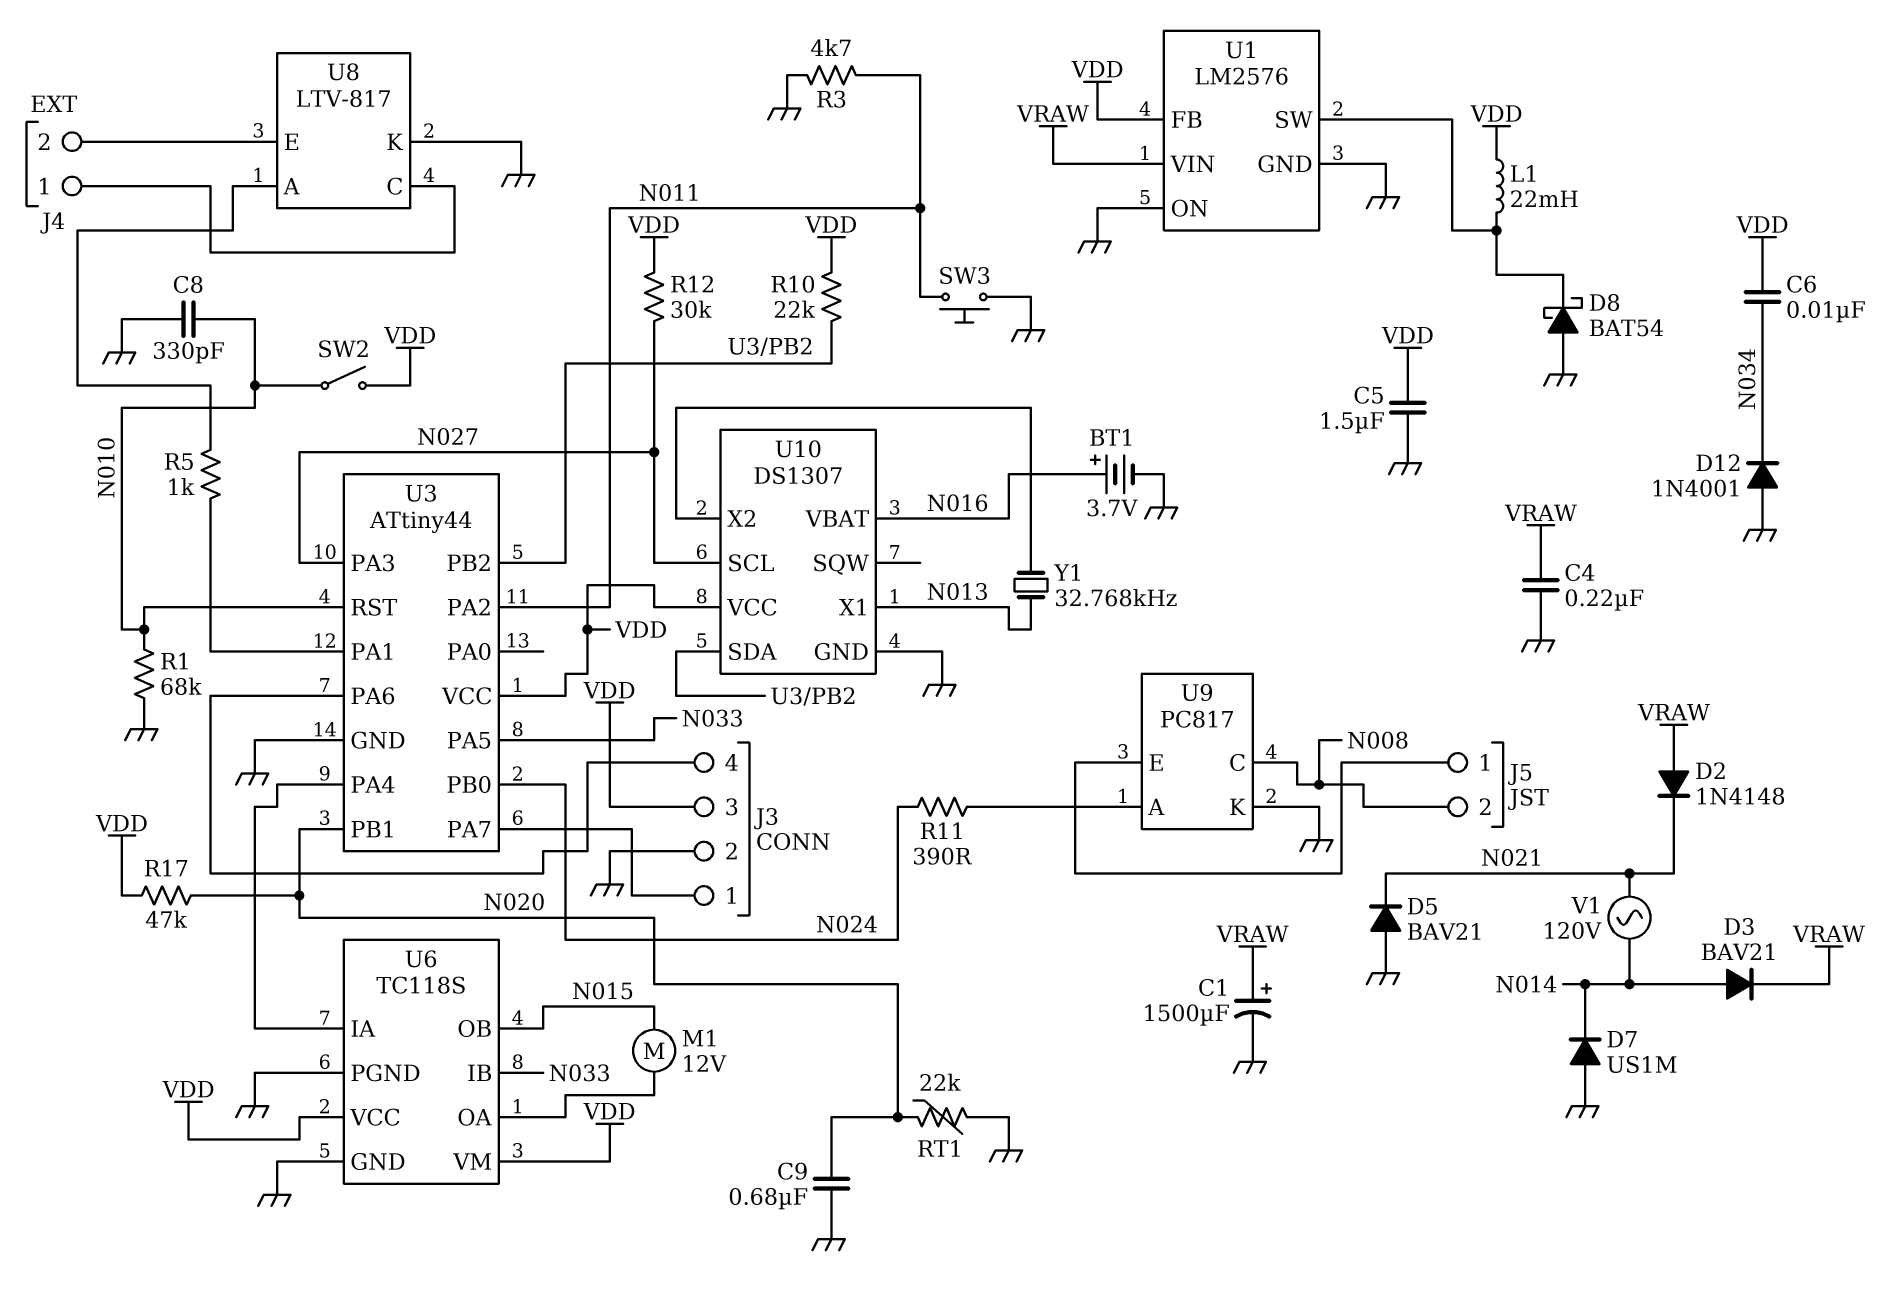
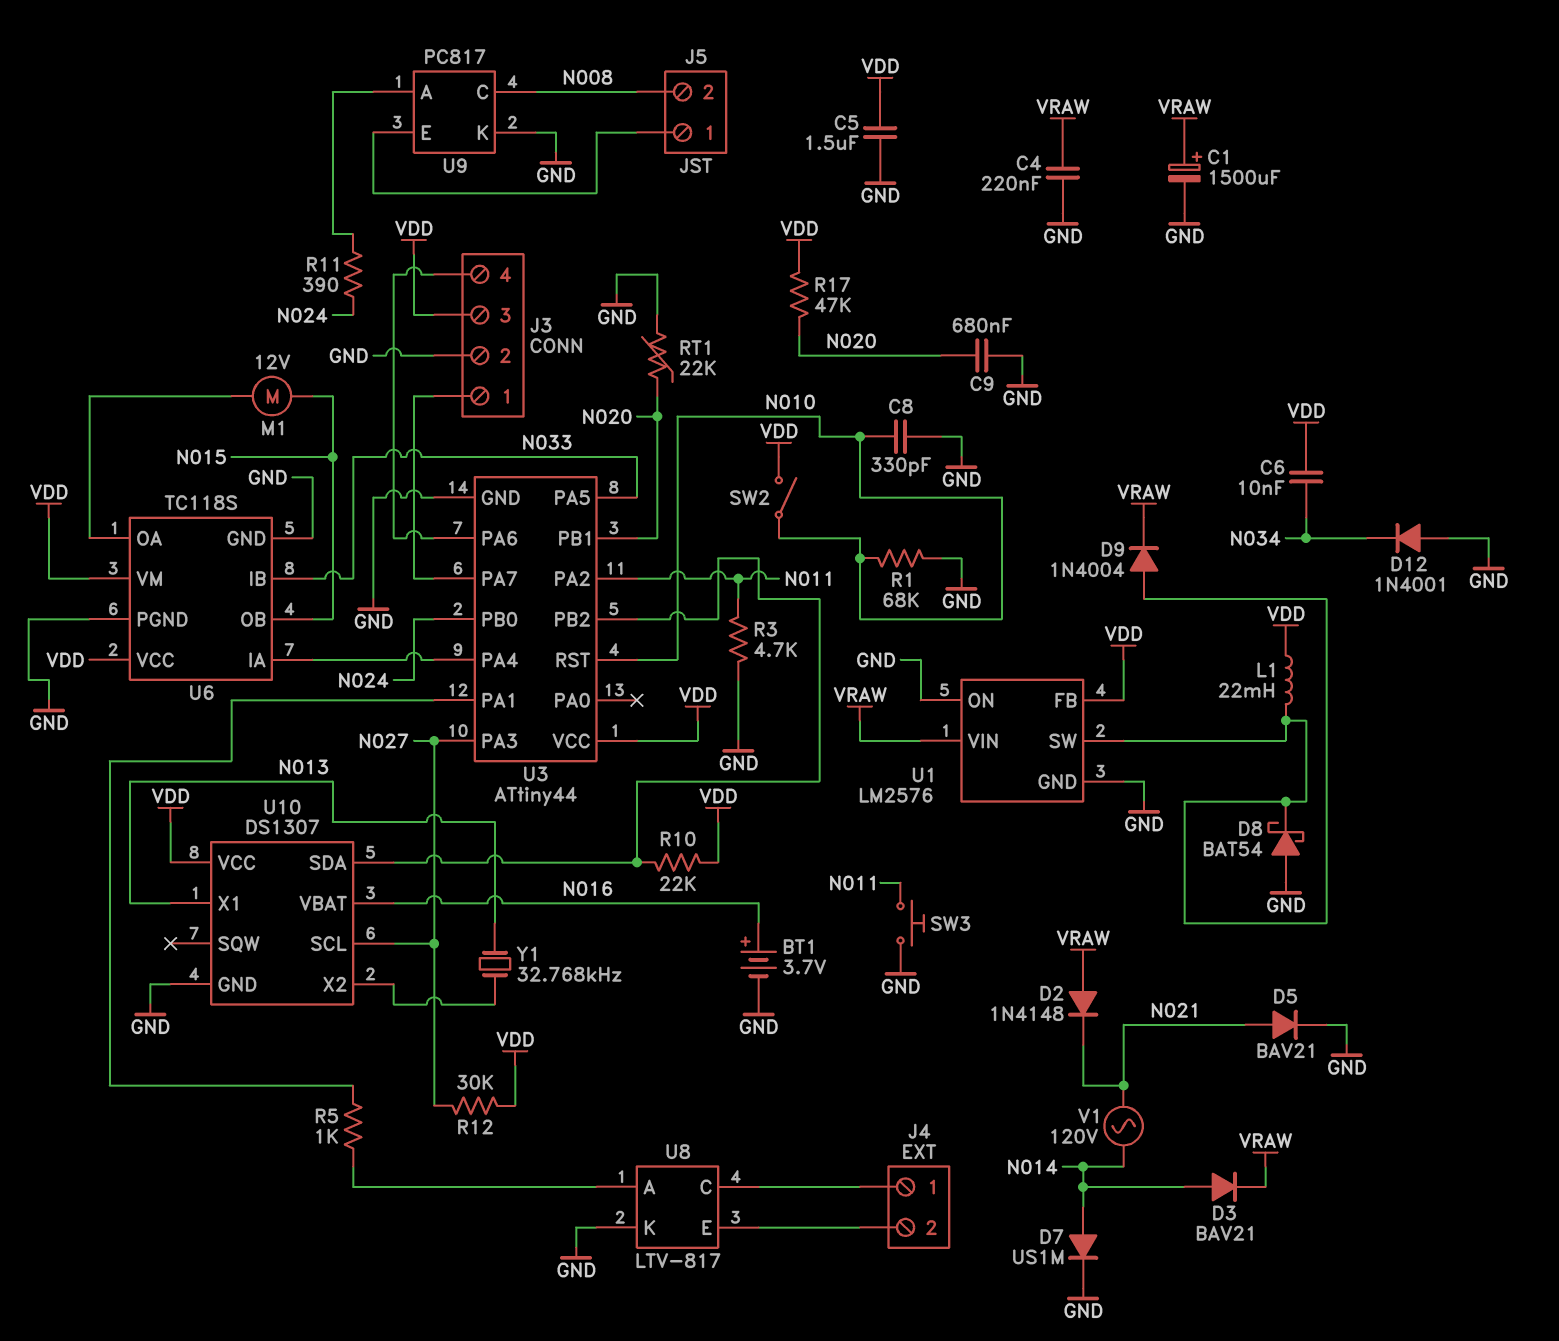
D5: diode BAV21 (A GND, K N021) -> diode BAV21 (A N021, K GND)
D7: diode US1M (A GND, K N014) -> diode US1M (A N014, K GND)
D9: none -> diode 1N4004 (A U1/SW, K VRAW)

